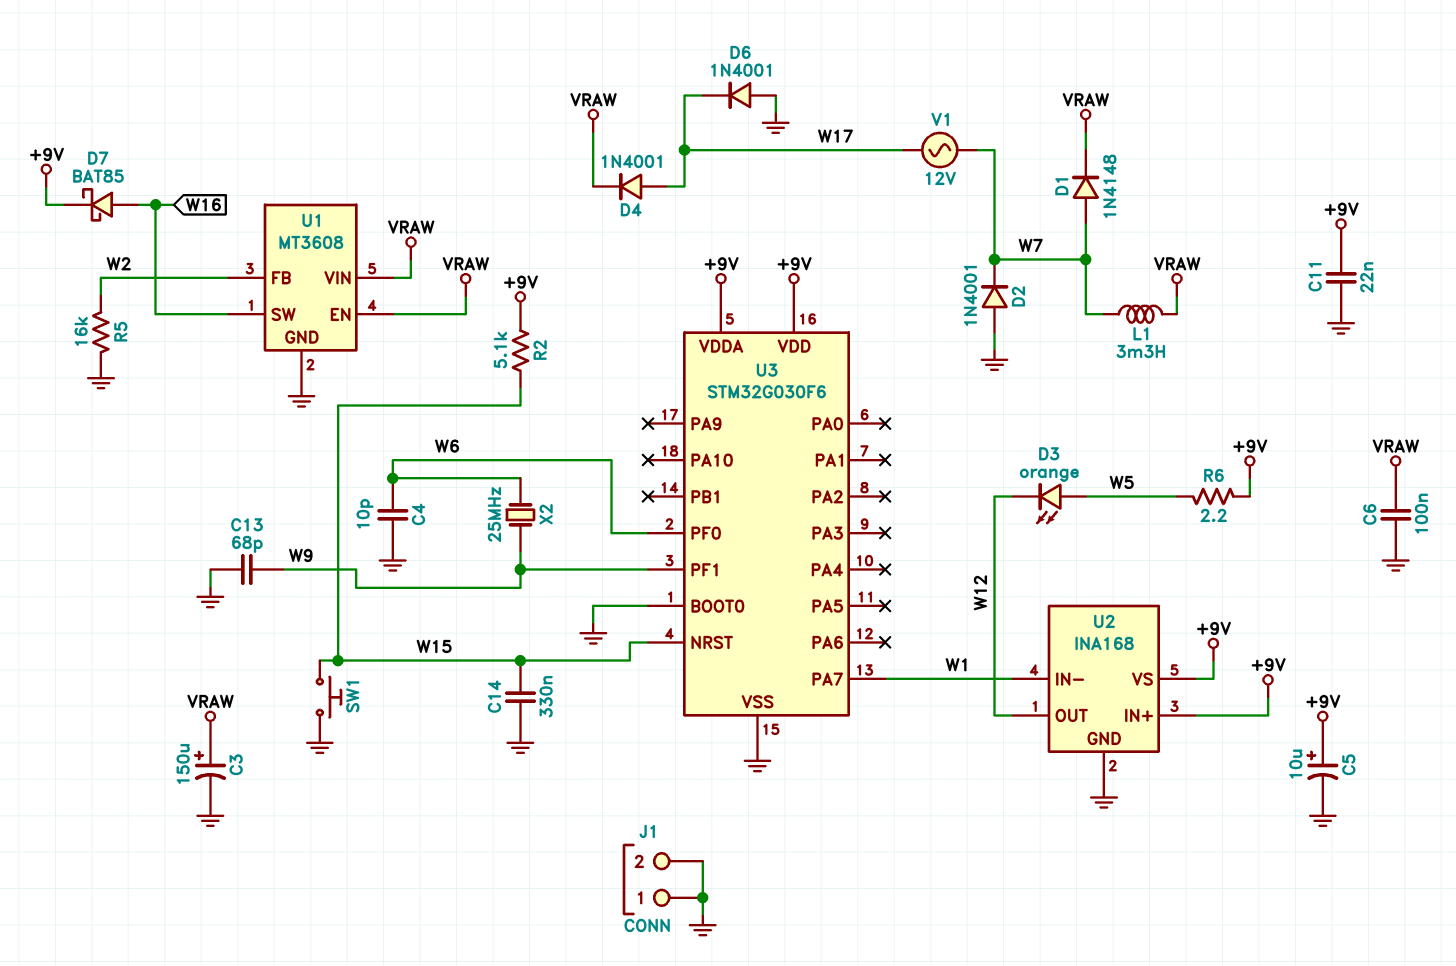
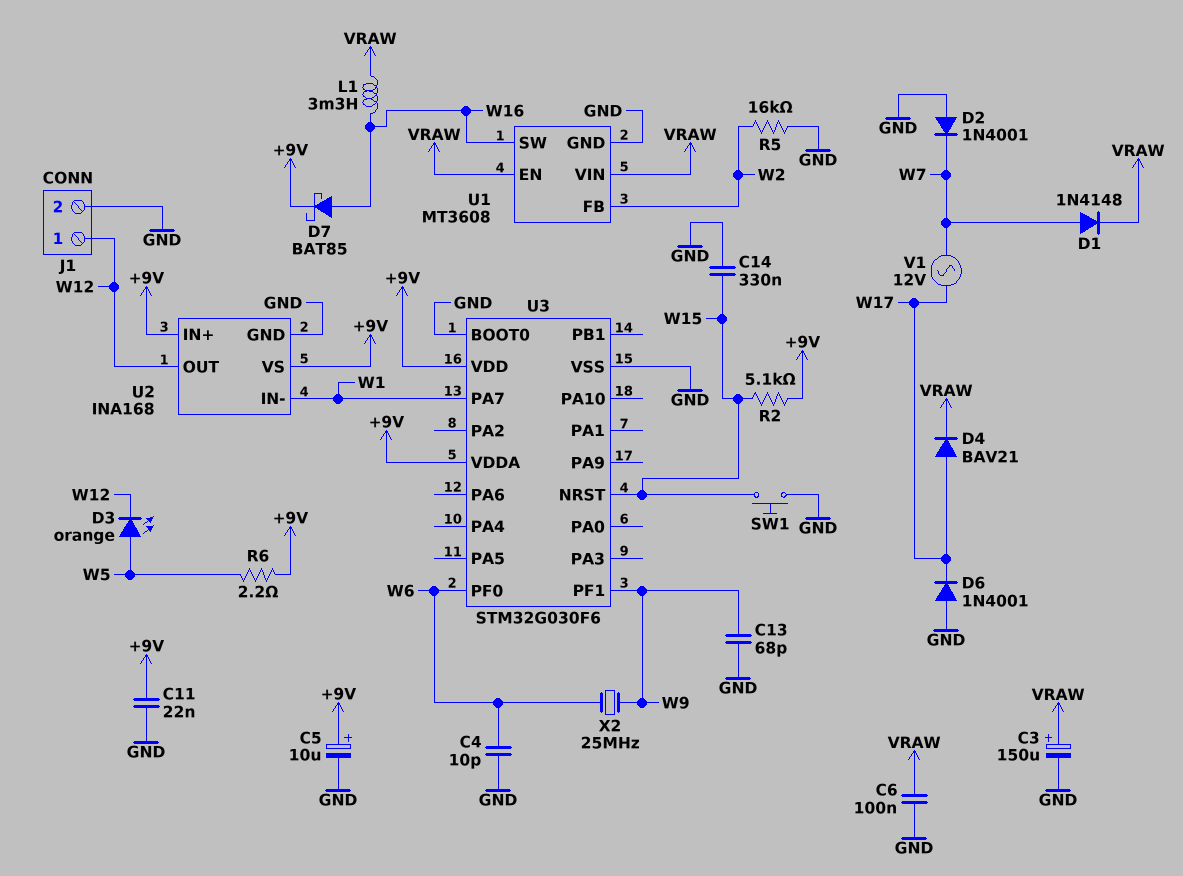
D4: diode 1N4001 (A W17, K VRAW) -> diode BAV21 (A W17, K VRAW)
J1 pin 1: GND -> W12
L1: 3.3mH (VRAW, W7) -> 3.3mH (VRAW, W16)

